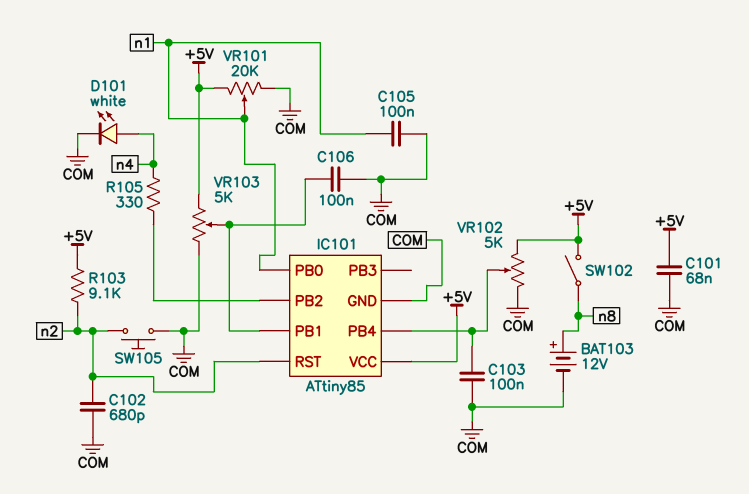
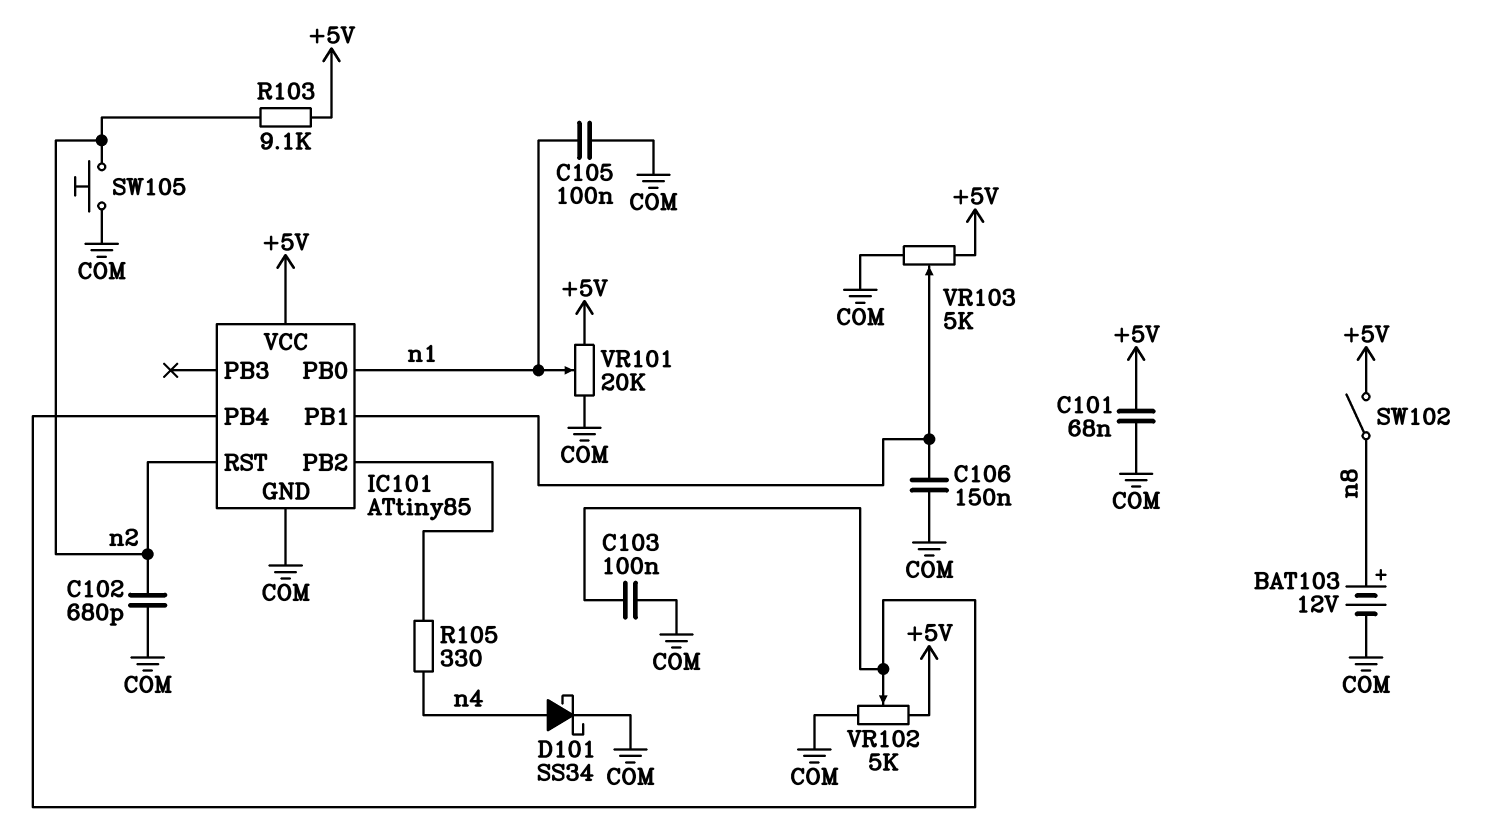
C106: 100nF (COM, IC101/PB1) -> 150nF (COM, IC101/PB1)
D101: LED white (A n4, K COM) -> schottky SS34 (A n4, K COM)

